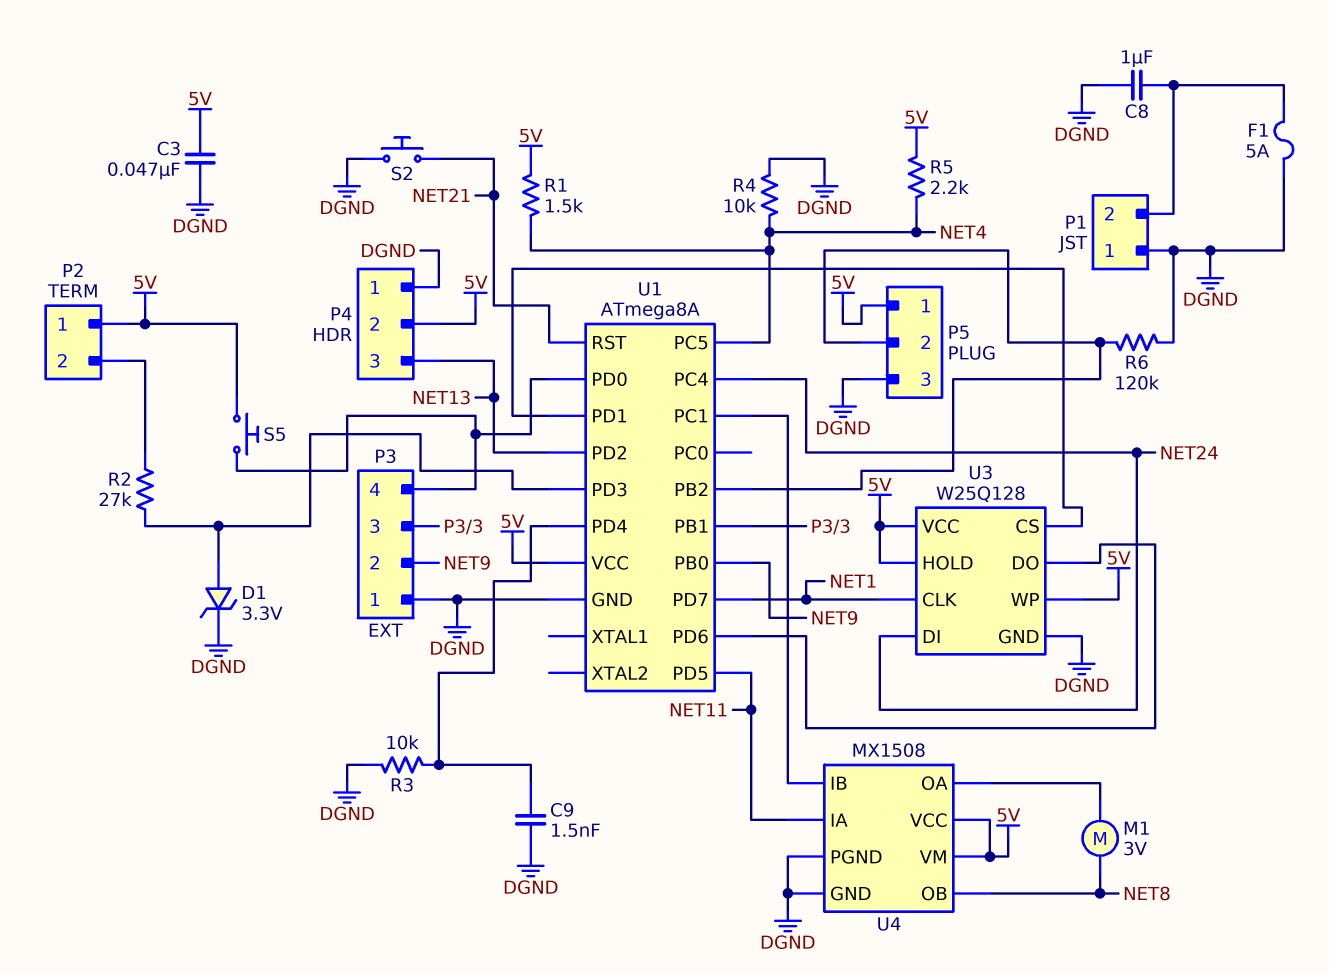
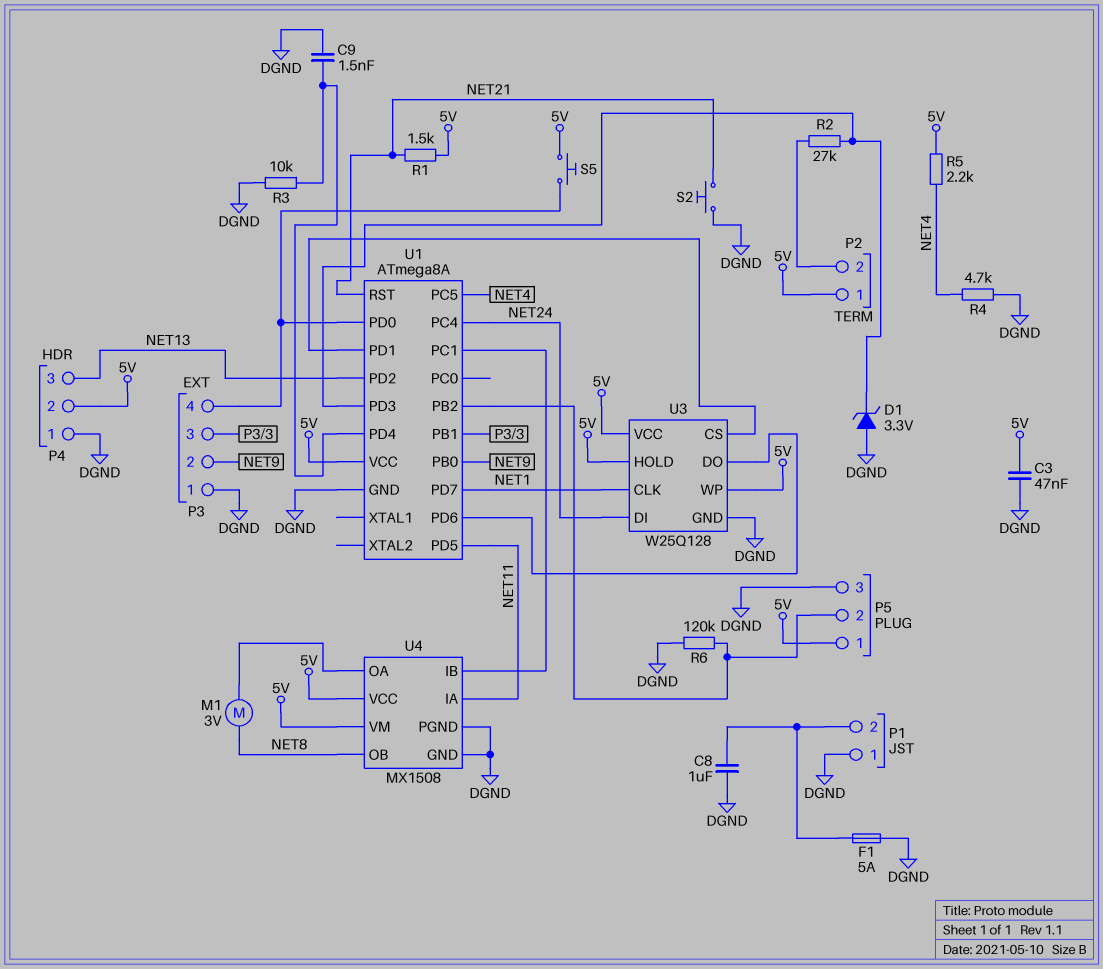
D1: zener 3.3V (A U1/PD3, K DGND) -> zener 3.3V (A DGND, K U1/PD3)
R1: 1.5k (5V, NET4) -> 1.5k (5V, NET21)
R4: 10k (DGND, NET4) -> 4.7k (DGND, NET4)

